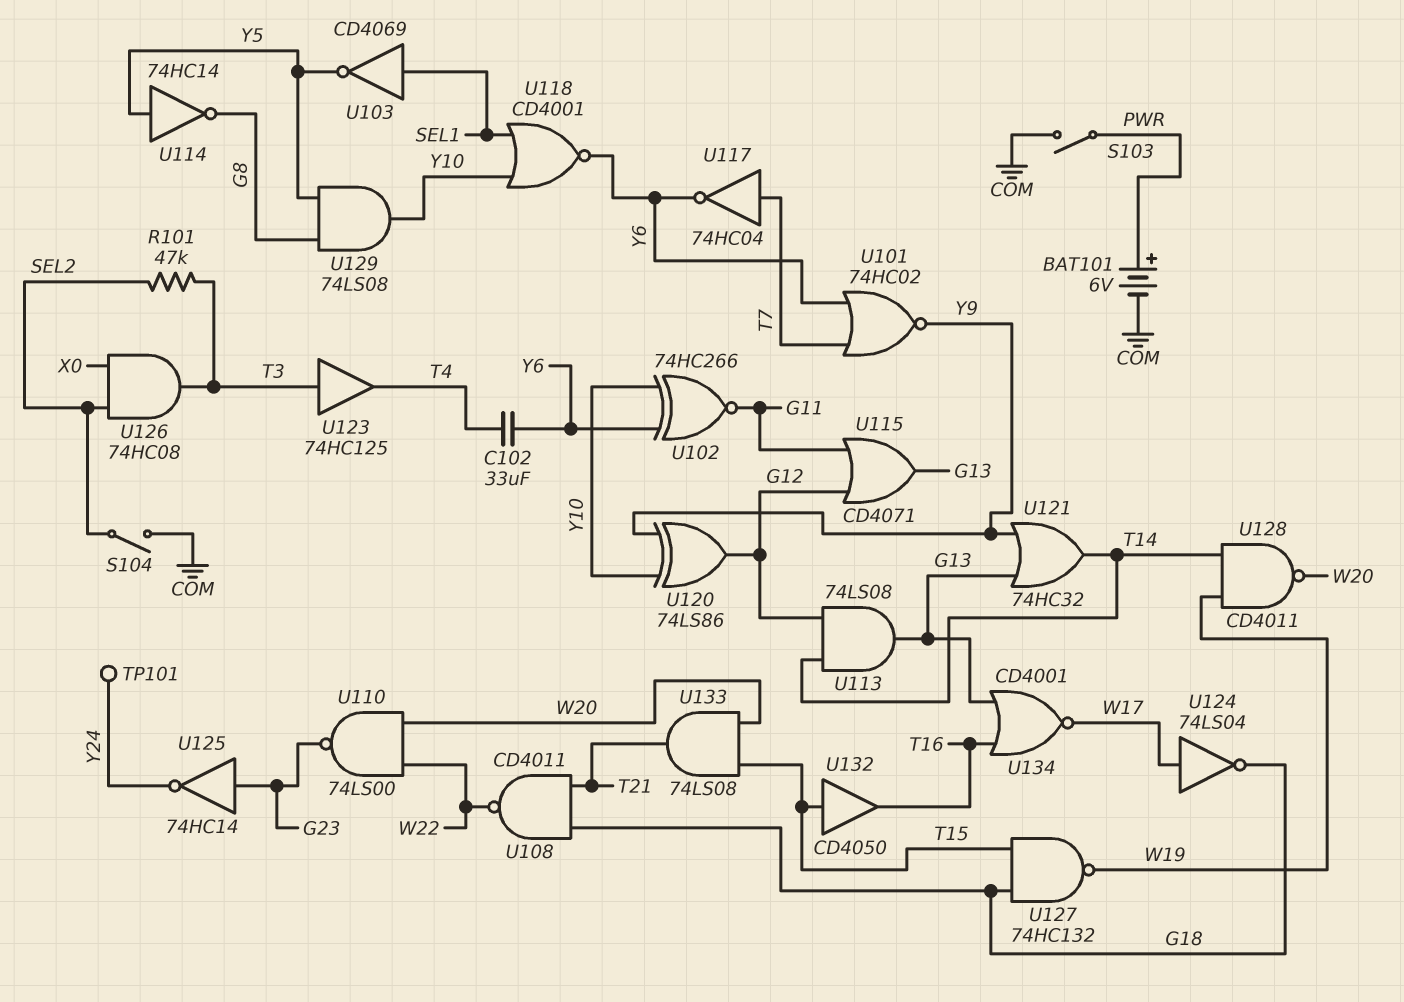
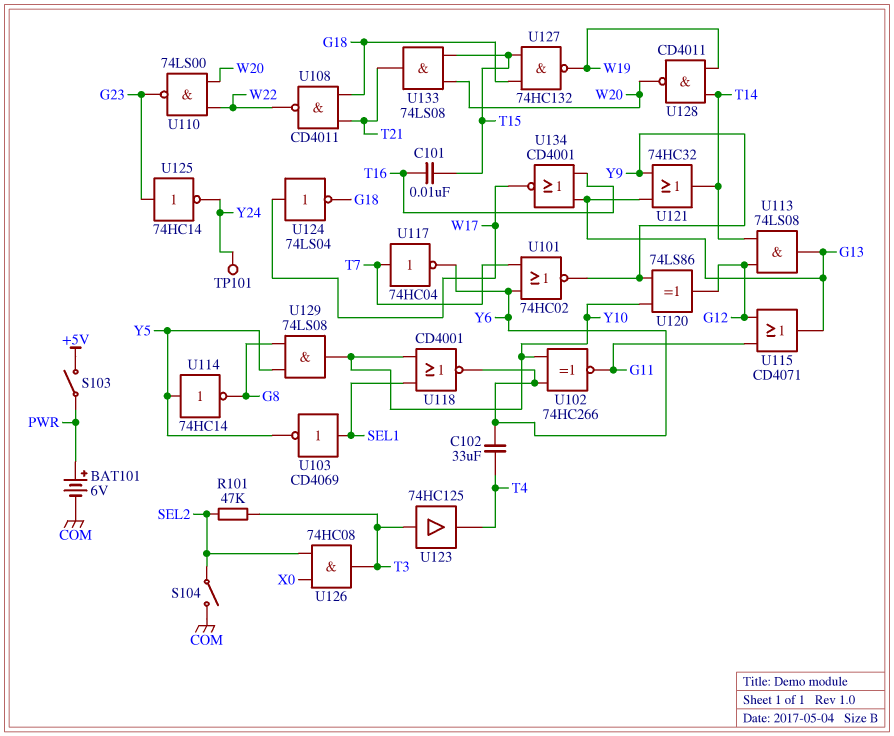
C101: none -> 10nF (T15, T16)
S103: switch (COM, PWR) -> switch (+5V, PWR)
U132: buffer CD4050 (in T15, out T16) -> none

